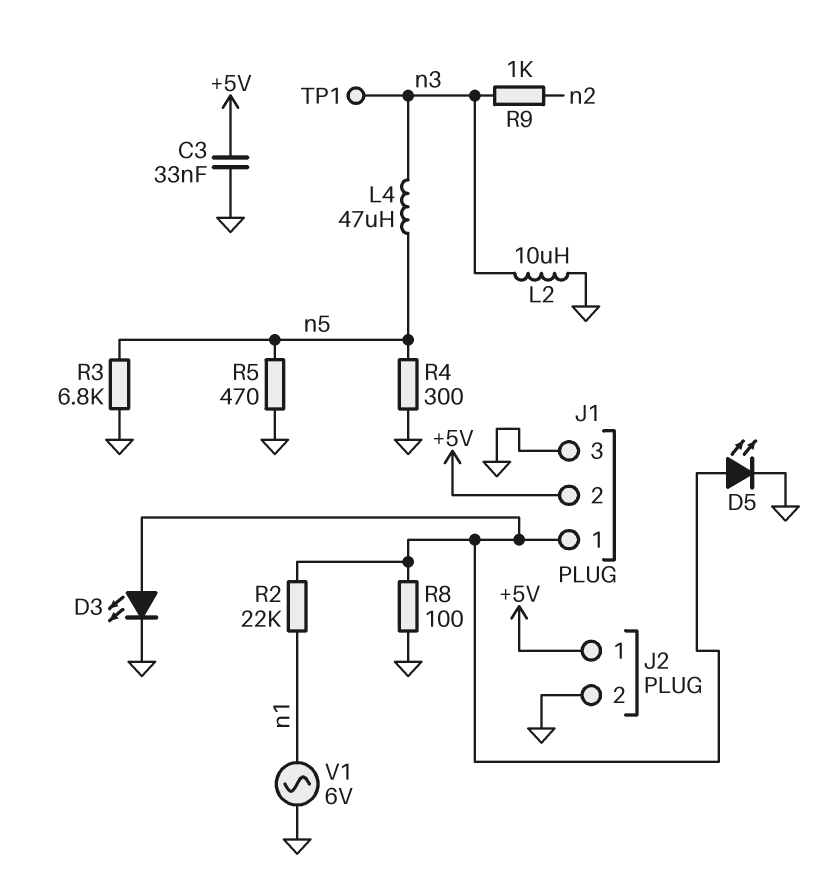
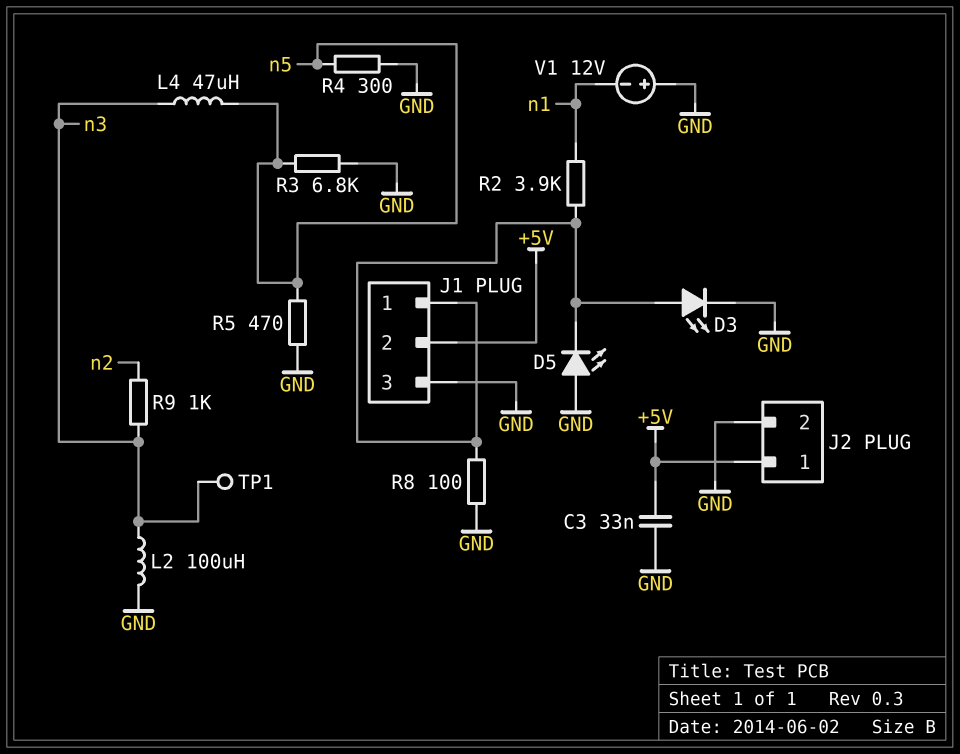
D5: LED (A J1/1, K GND) -> LED (A GND, K J1/1)
L2: 10uH (GND, n3) -> 100uH (GND, n3)
R2: 22k (J1/1, n1) -> 3.9k (J1/1, n1)
V1: AC 6V (GND, n1) -> 12V (plus GND, minus n1)

